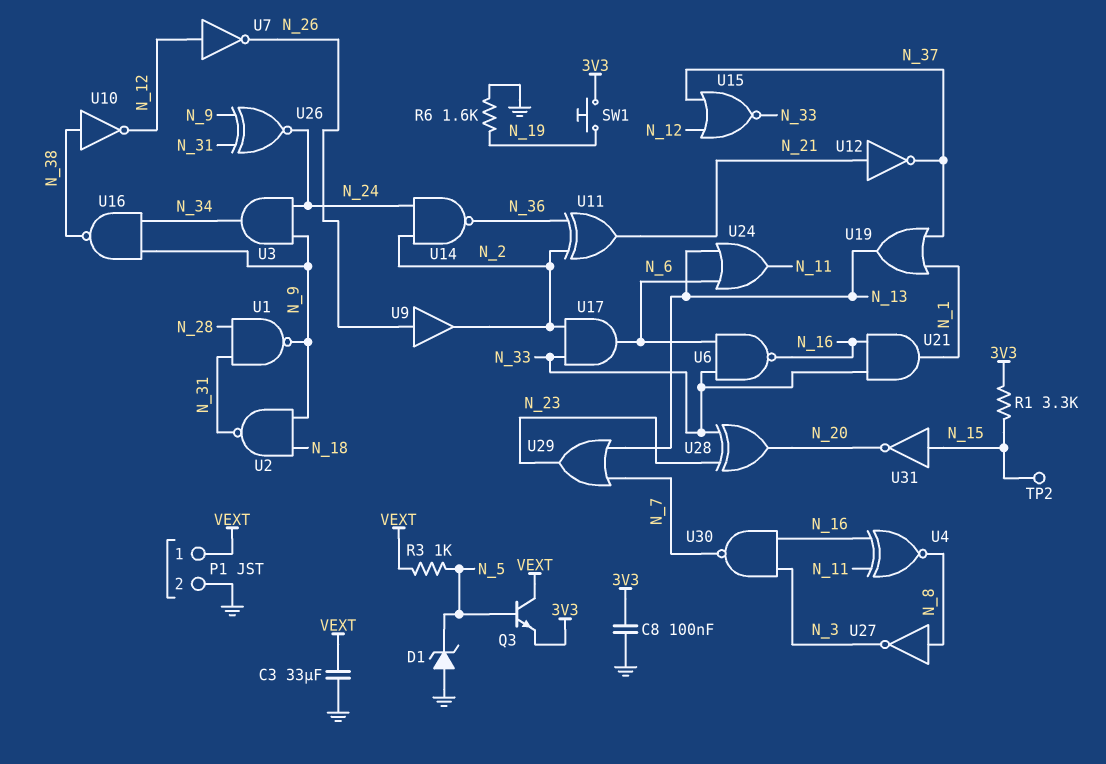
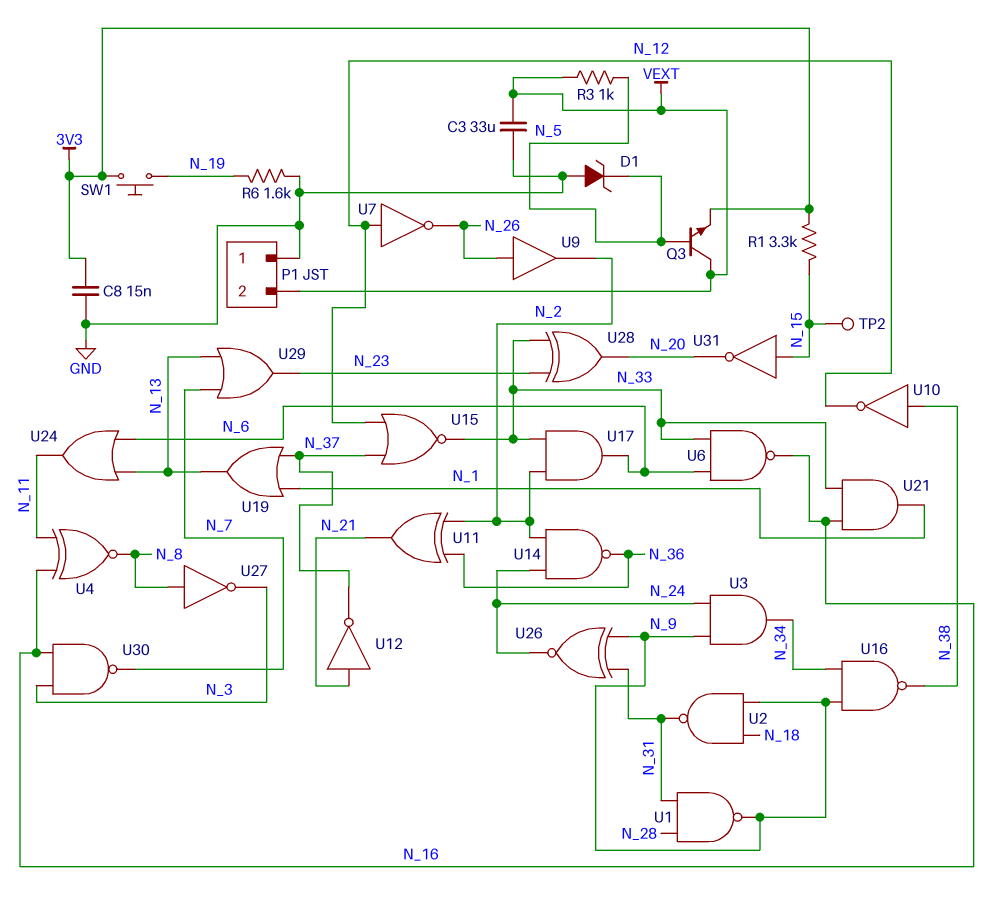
C8: 100nF (3V3, GND) -> 15nF (3V3, GND)
P1 pin 1: VEXT -> GND
P1 pin 2: GND -> VEXT

